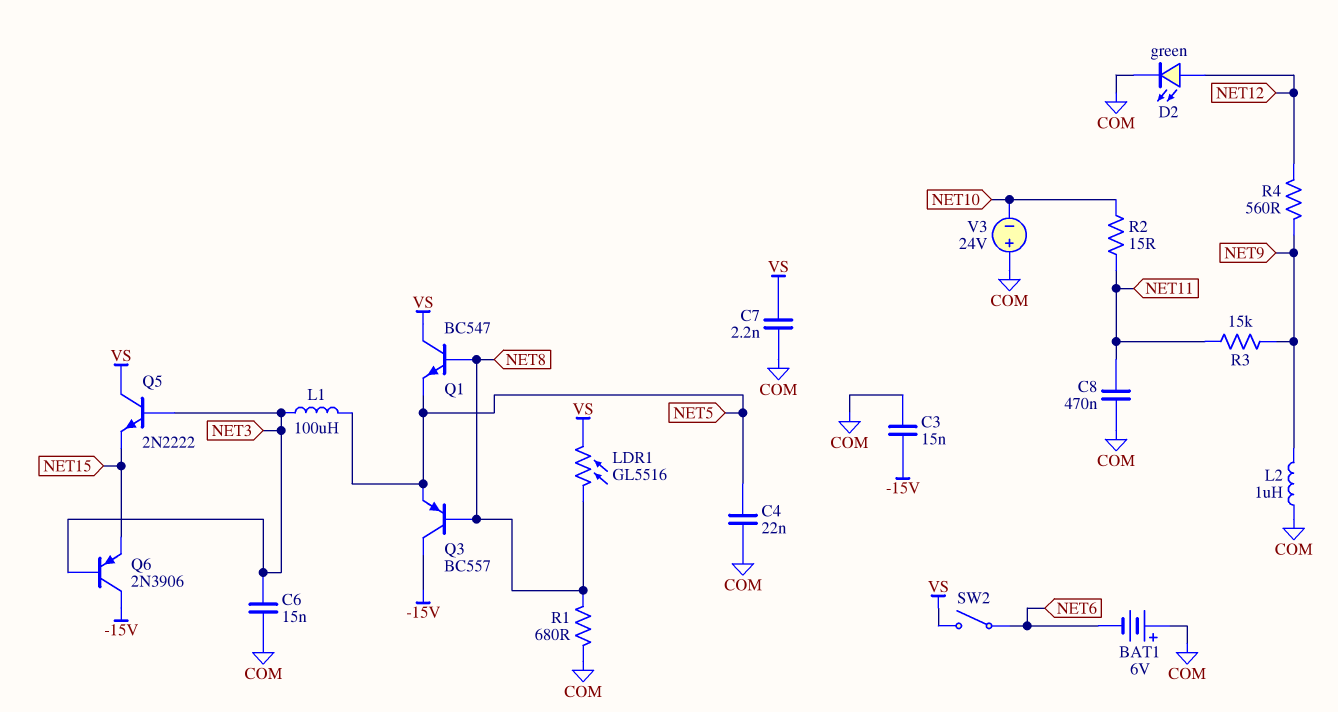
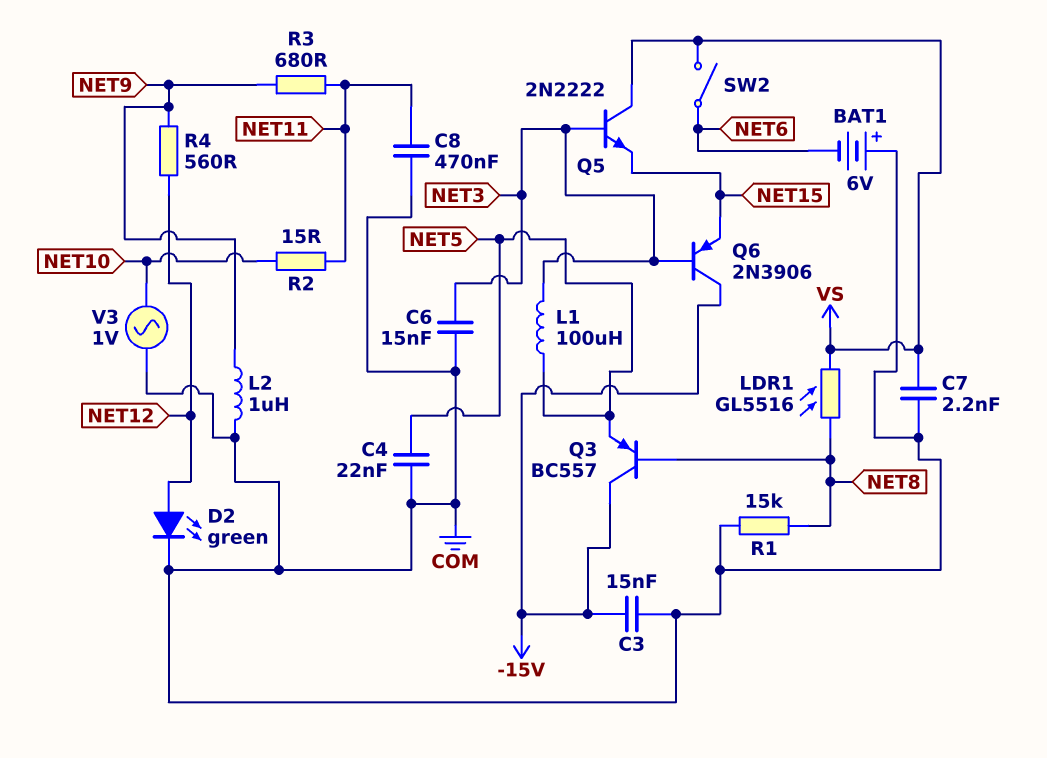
Q1: NPN BC547 (B NET8, C VS, E NET5) -> none
R1: 680 (COM, NET8) -> 15k (COM, NET8)
R3: 15k (NET9, NET11) -> 680 (NET9, NET11)
V3: 24V (plus COM, minus NET10) -> AC 1V (COM, NET10)

